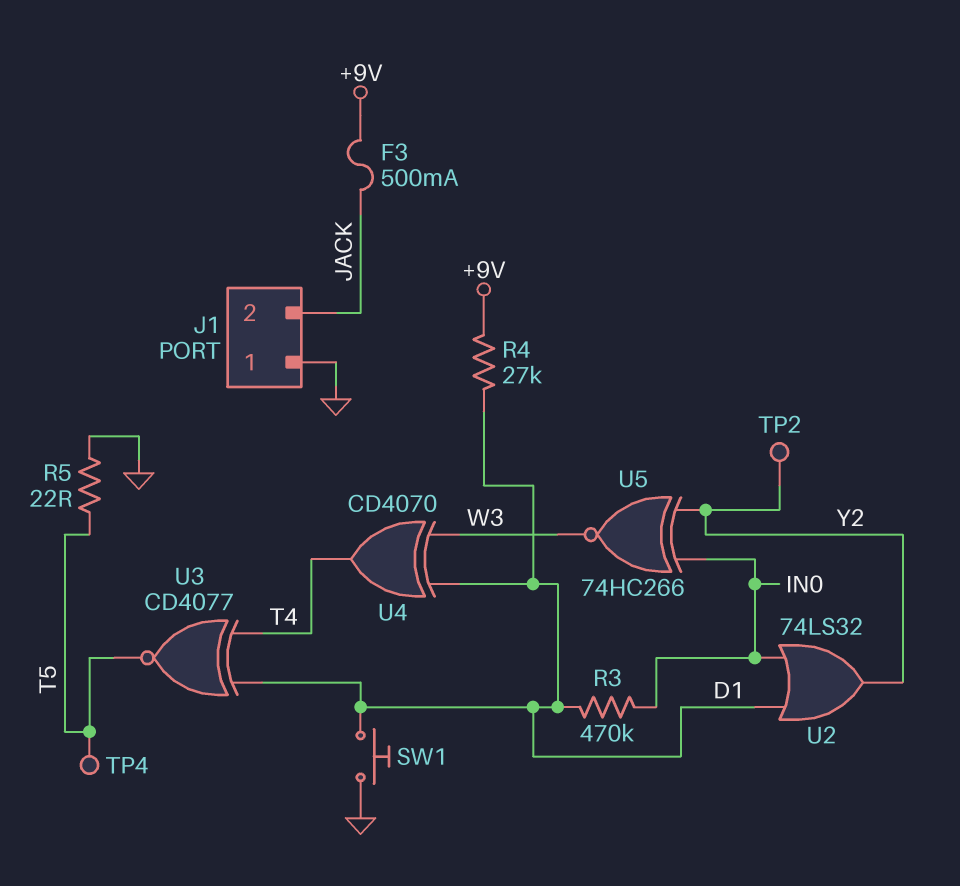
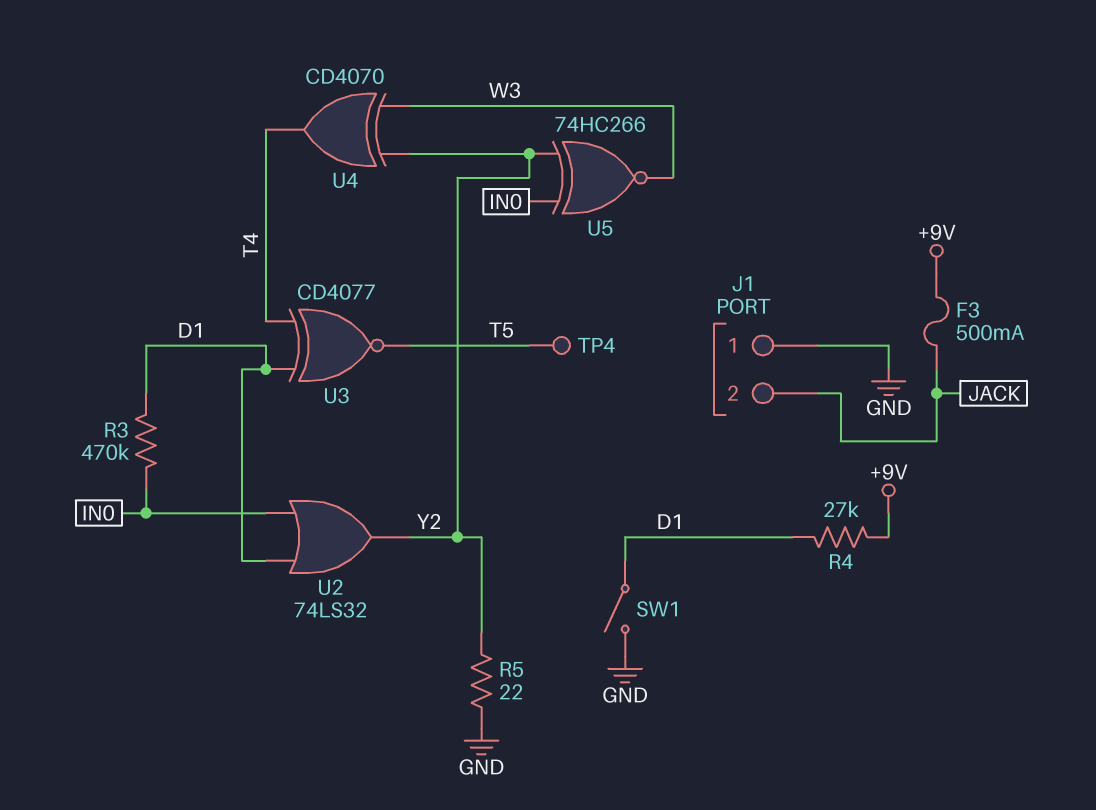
R5: 22 (GND, T5) -> 22 (GND, Y2)
SW1: button (D1, GND) -> switch (D1, GND)
TP2: test point (Y2) -> none
U4: XOR CD4070 (in D1, in W3, out T4) -> XOR CD4070 (in W3, in Y2, out T4)

